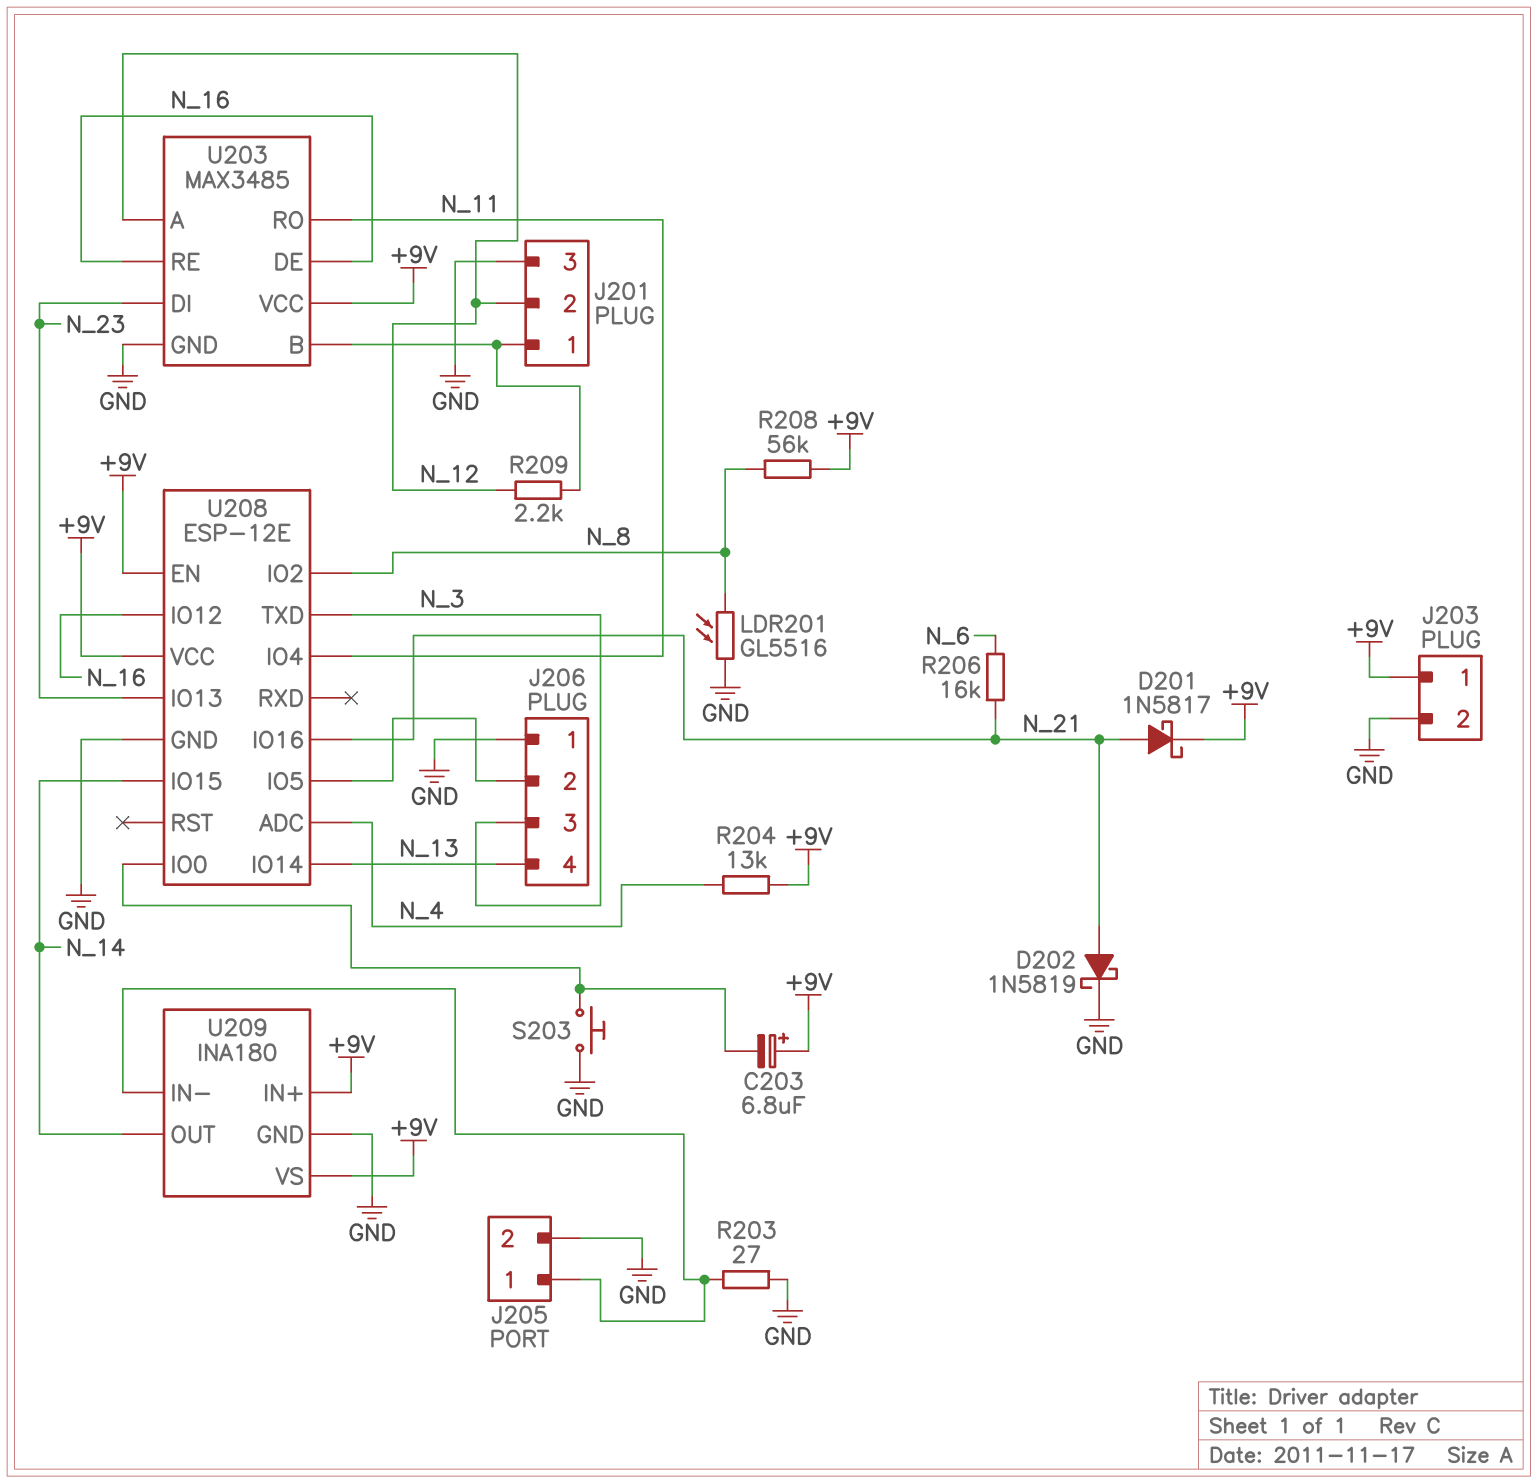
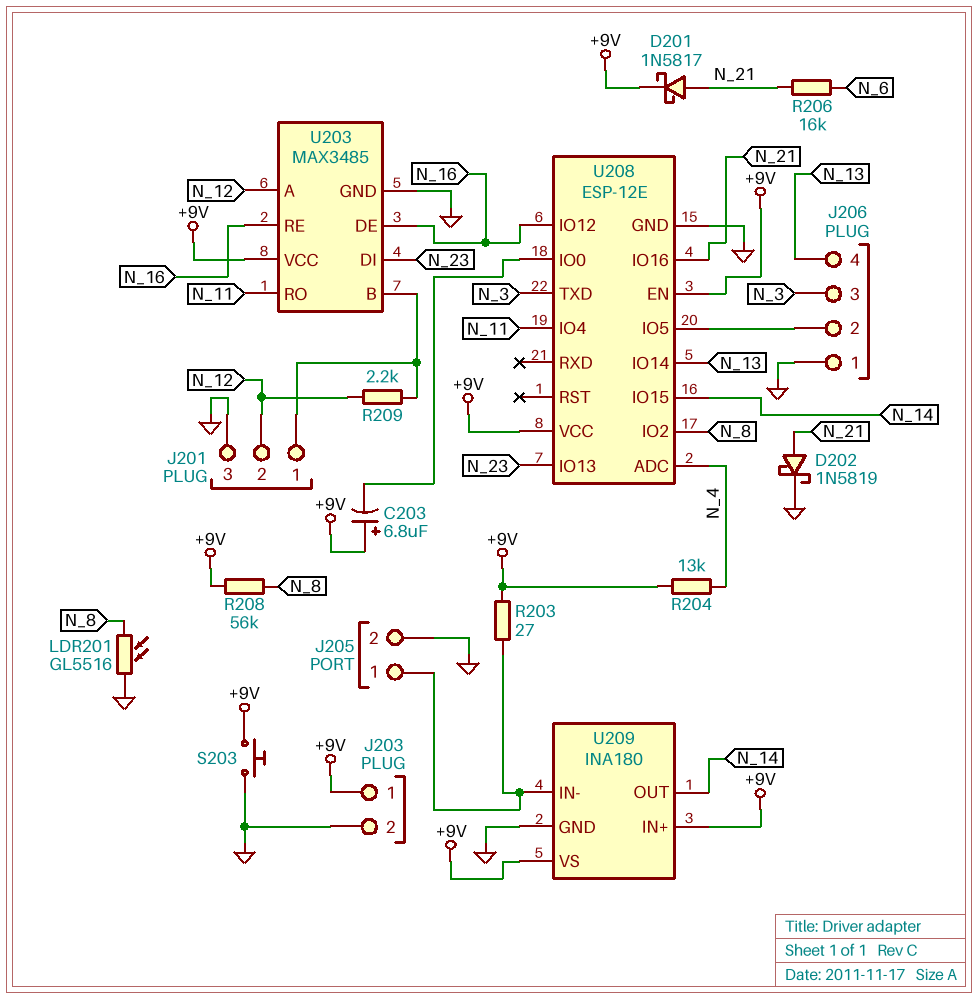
R203: 27 (GND, J205/1) -> 27 (+9V, J205/1)
S203: button (GND, U208/IO0) -> button (+9V, GND)

